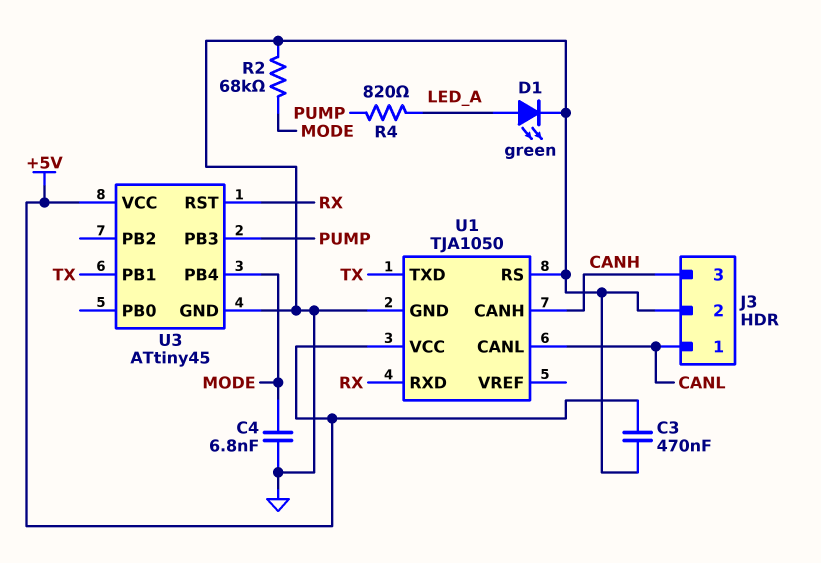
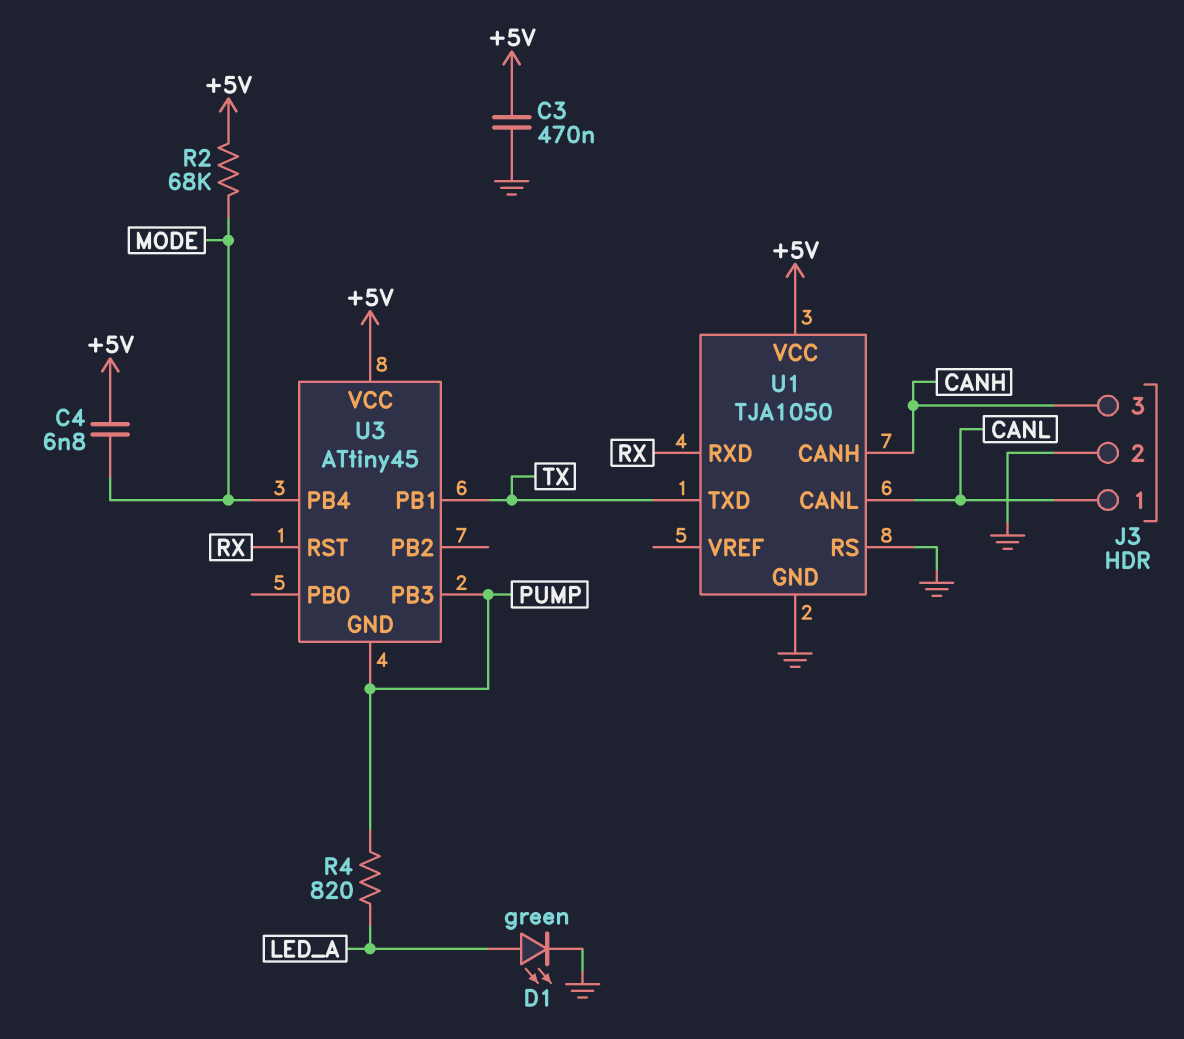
C4: 6.8nF (GND, MODE) -> 6.8nF (+5V, MODE)
R2: 68k (GND, MODE) -> 68k (+5V, MODE)
U3 pin GND: GND -> PUMP

